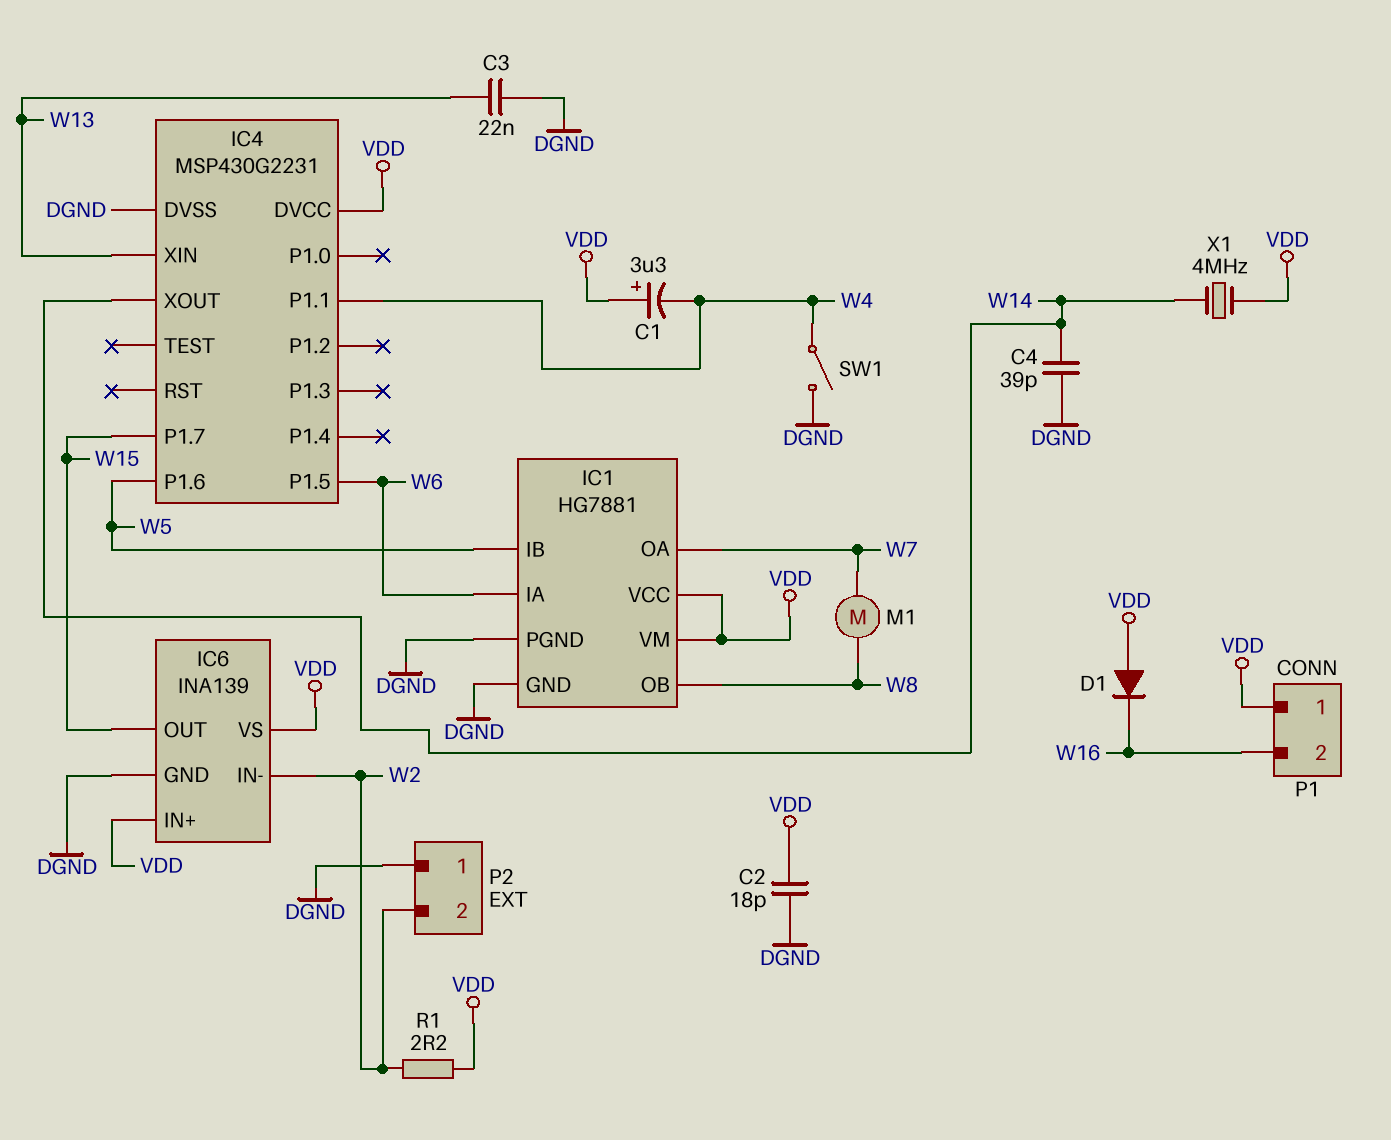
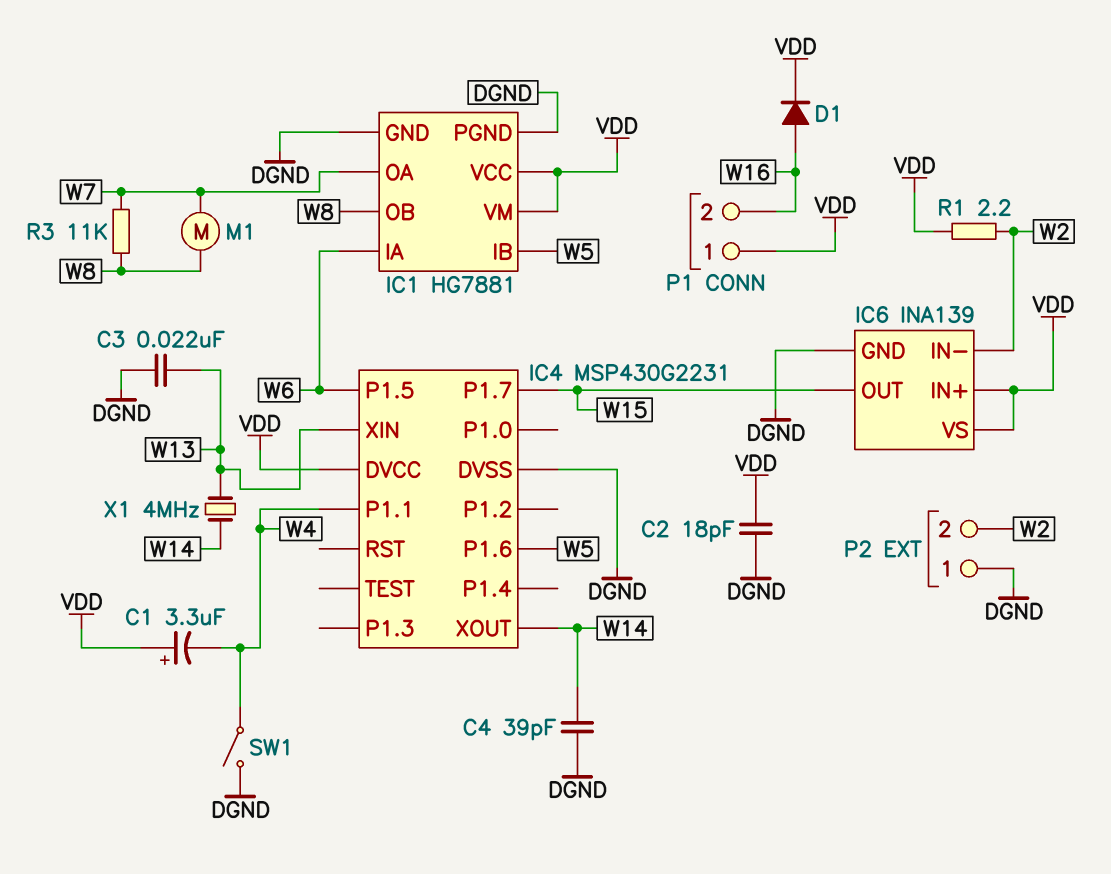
D1: diode (A VDD, K W16) -> diode (A W16, K VDD)
R3: none -> 11k (W7, W8)
X1: 4MHz (VDD, W14) -> 4MHz (W13, W14)

